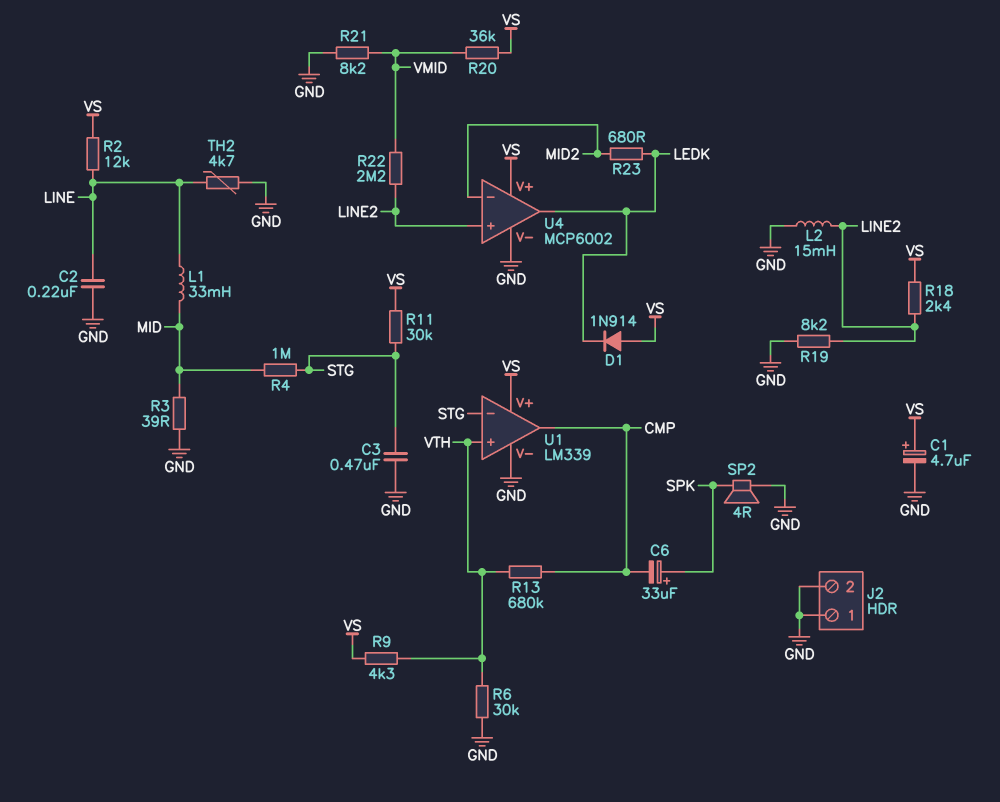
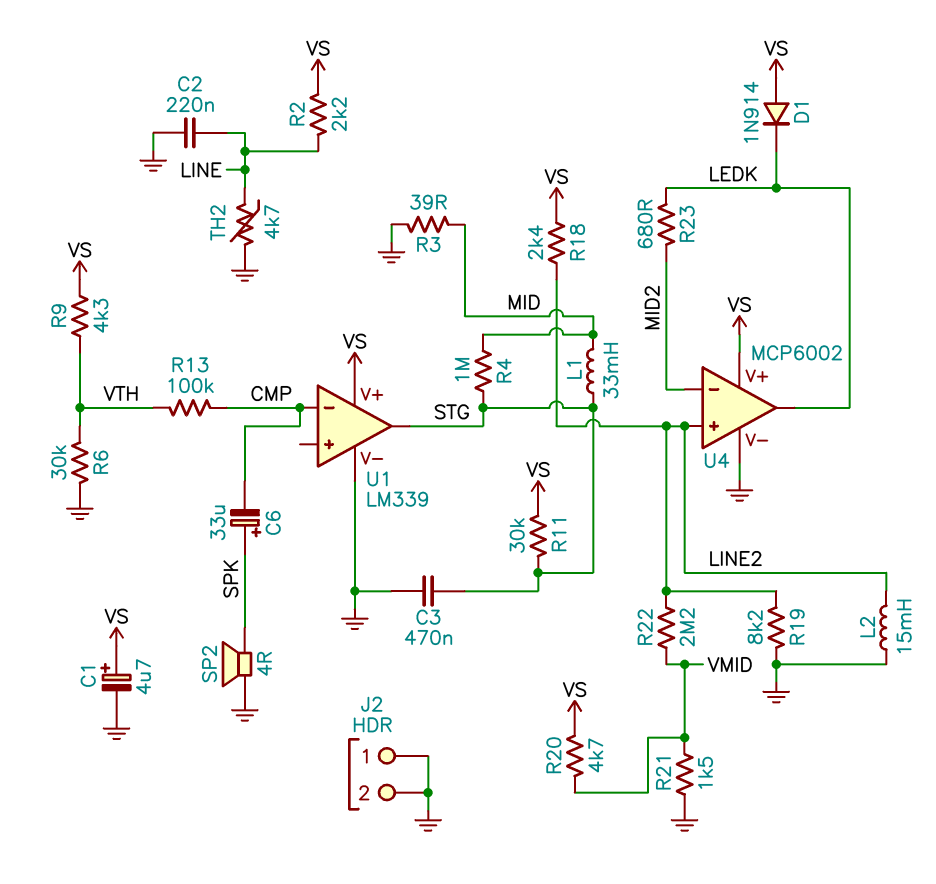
L1: 33mH (LINE, MID) -> 33mH (MID, STG)
R2: 12k (LINE, VS) -> 2.2k (LINE, VS)
R13: 680k (CMP, VTH) -> 100k (CMP, VTH)
R20: 36k (VMID, VS) -> 4.7k (VMID, VS)
R21: 8.2k (GND, VMID) -> 1.5k (GND, VMID)
U1 pin in+: VTH -> none
U1 pin in-: STG -> CMP
U1 pin out: CMP -> STG

